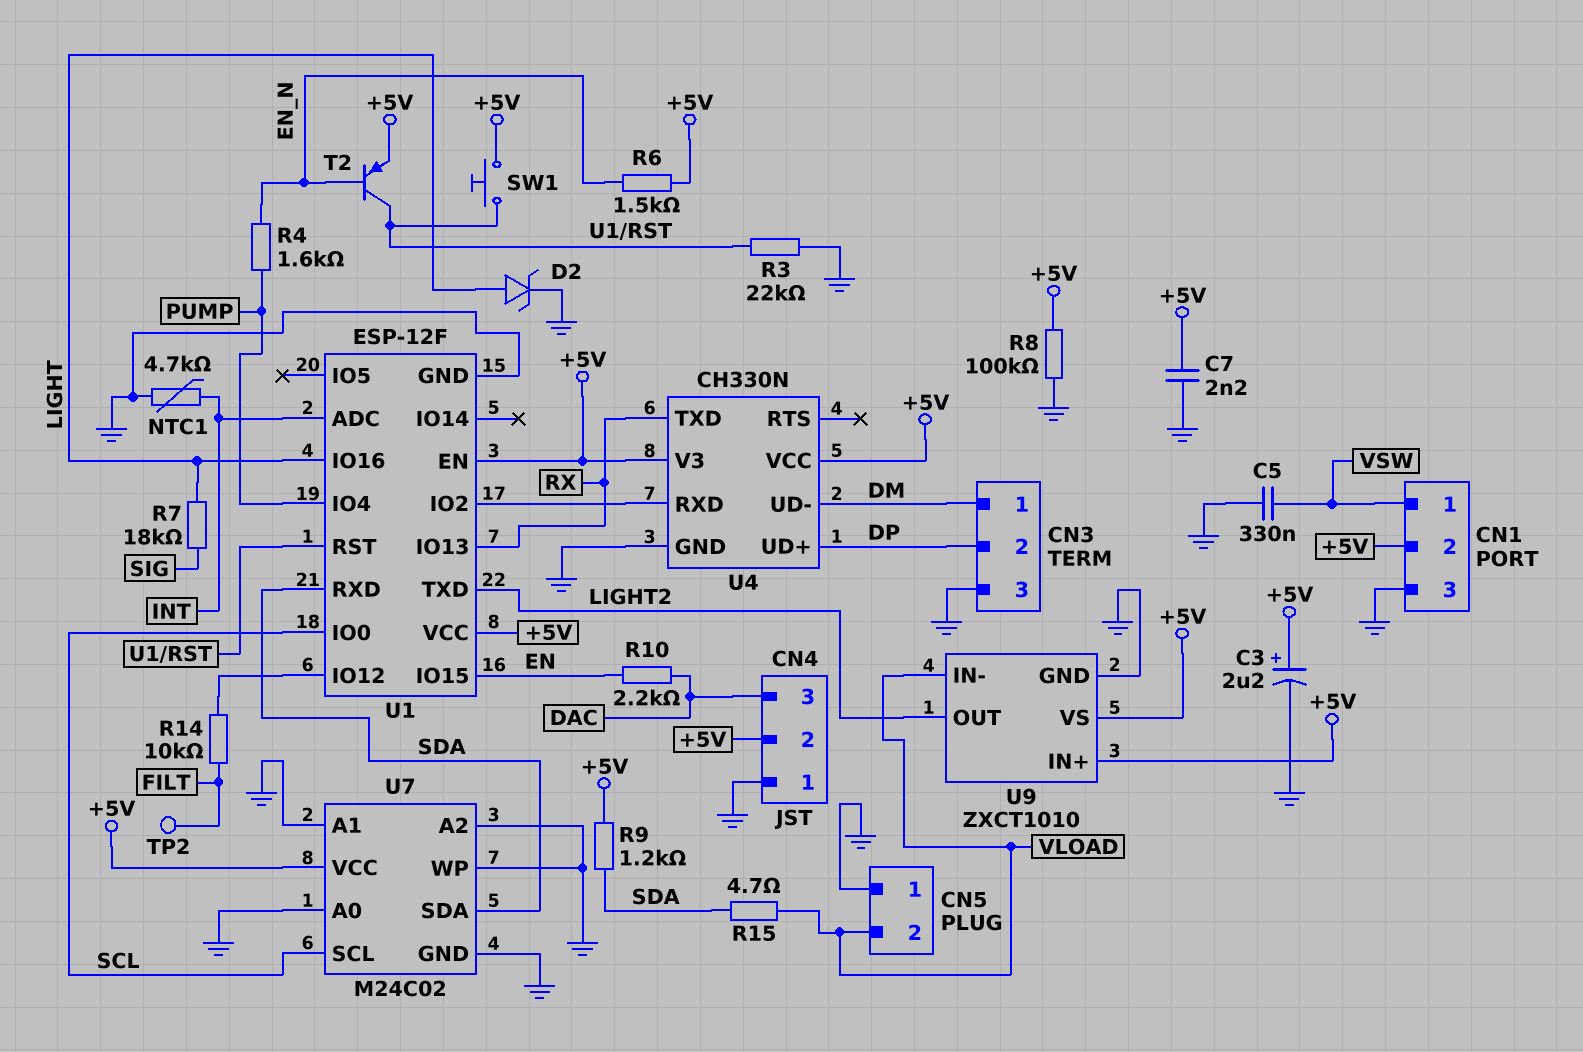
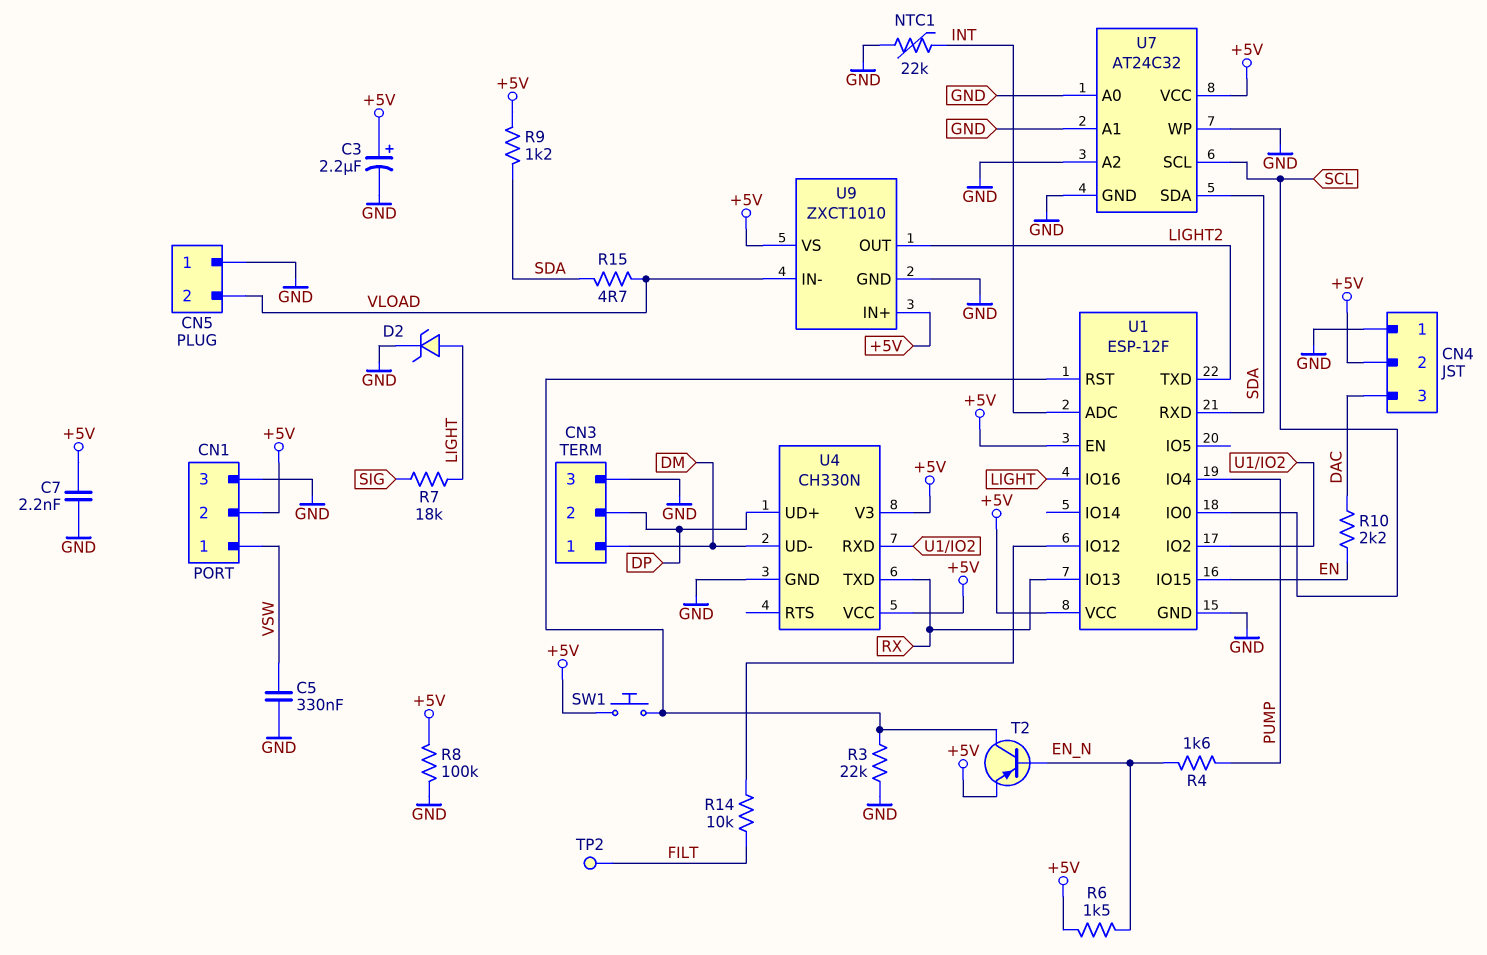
NTC1: 4.7k (GND, INT) -> 22k (GND, INT)
U7: M24C02 -> AT24C32

